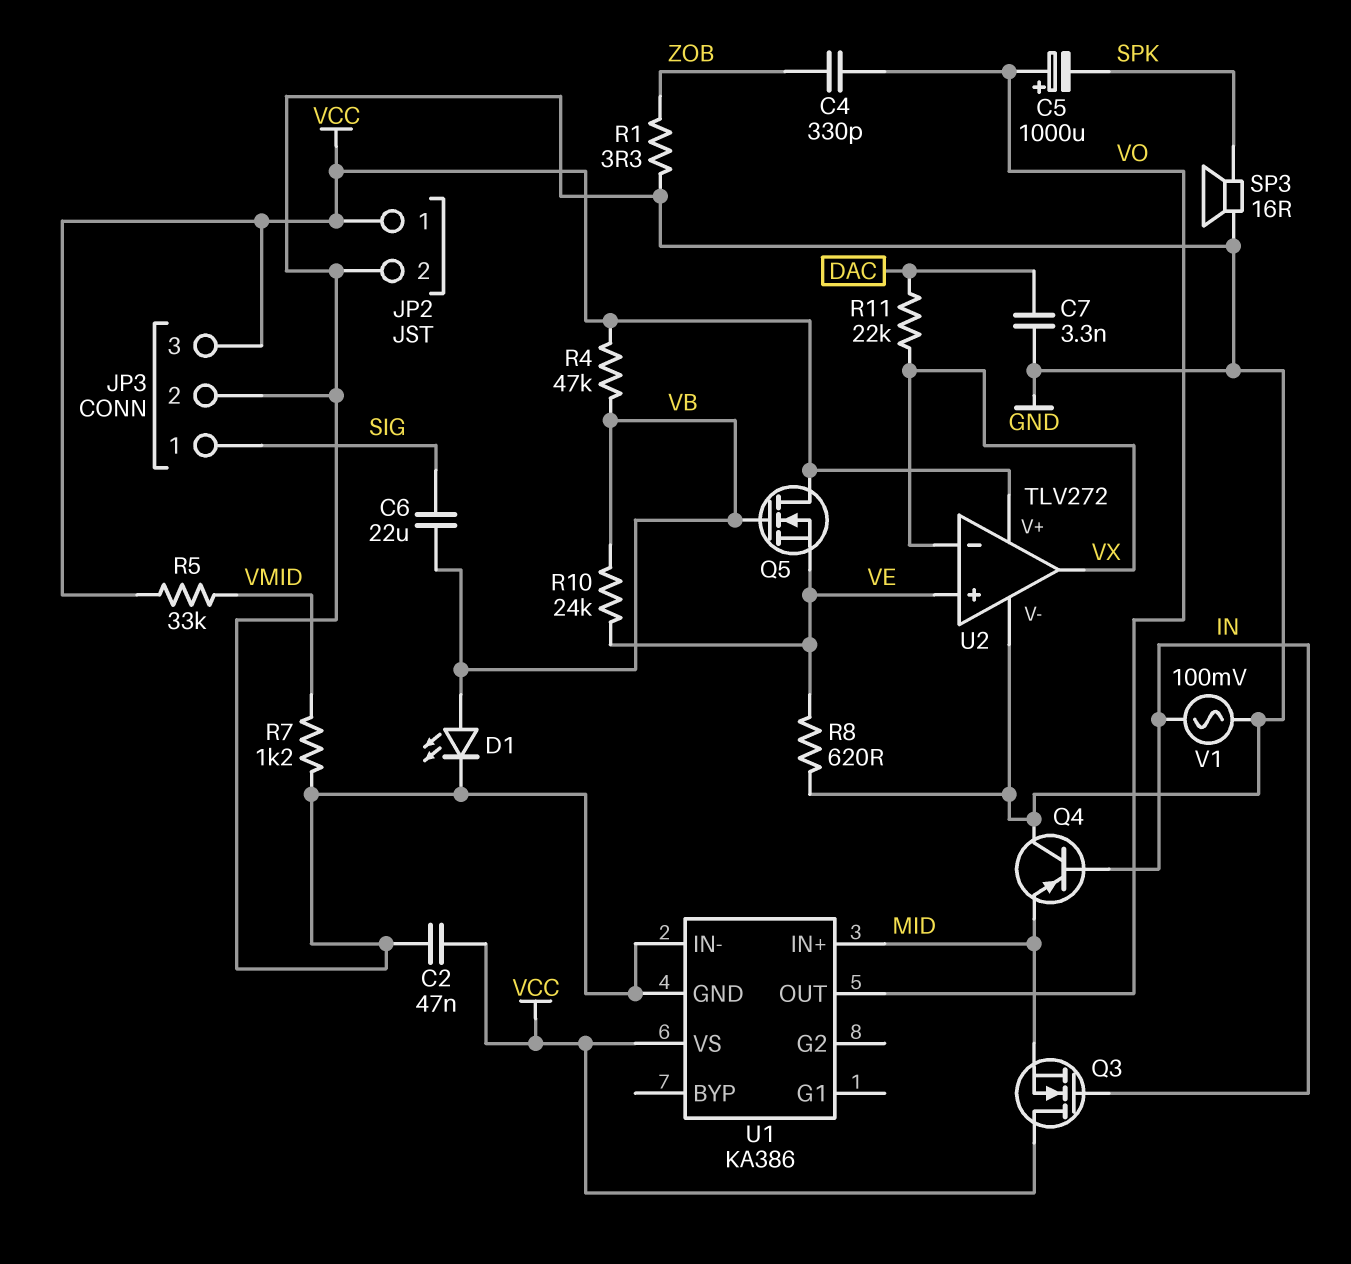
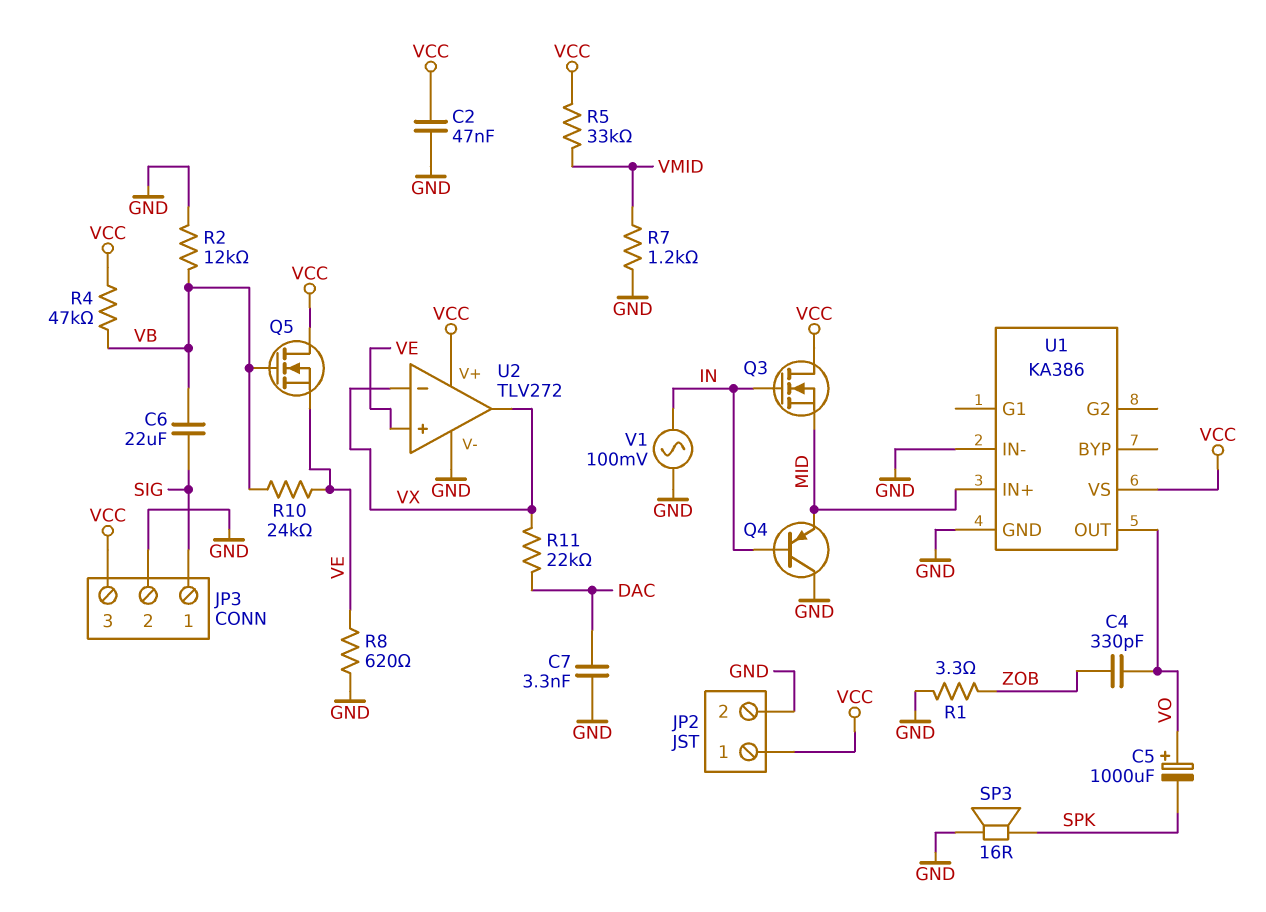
D1: LED (A VB, K GND) -> none
R2: none -> 12k (GND, VB)

